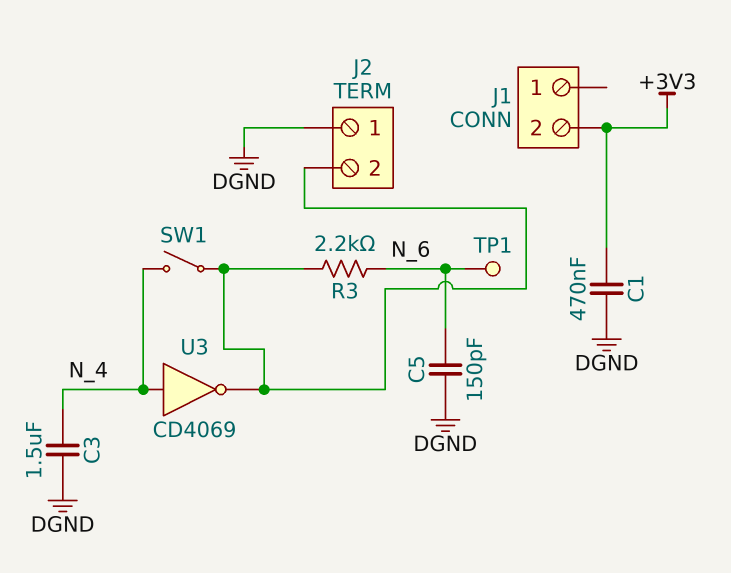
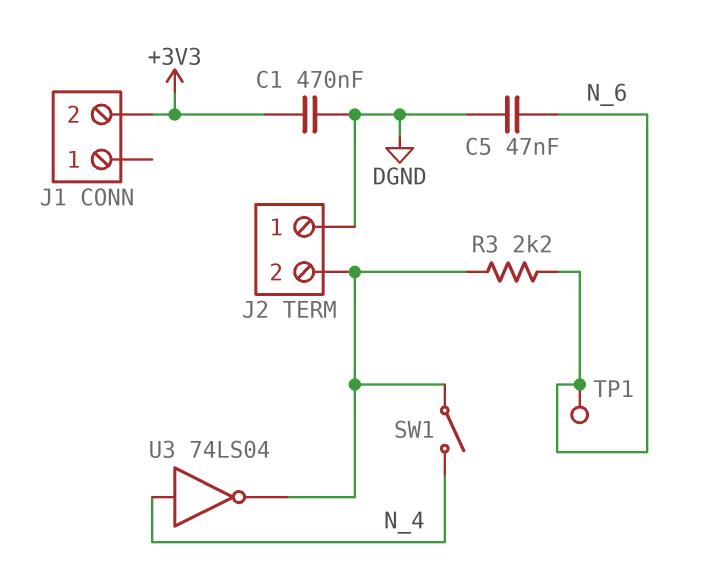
C3: 1.5uF (DGND, N_4) -> none
C5: 150pF (DGND, N_6) -> 47nF (DGND, N_6)
U3: NOT CD4069 (in N_4, out J2/2) -> NOT 74LS04 (in N_4, out J2/2)

